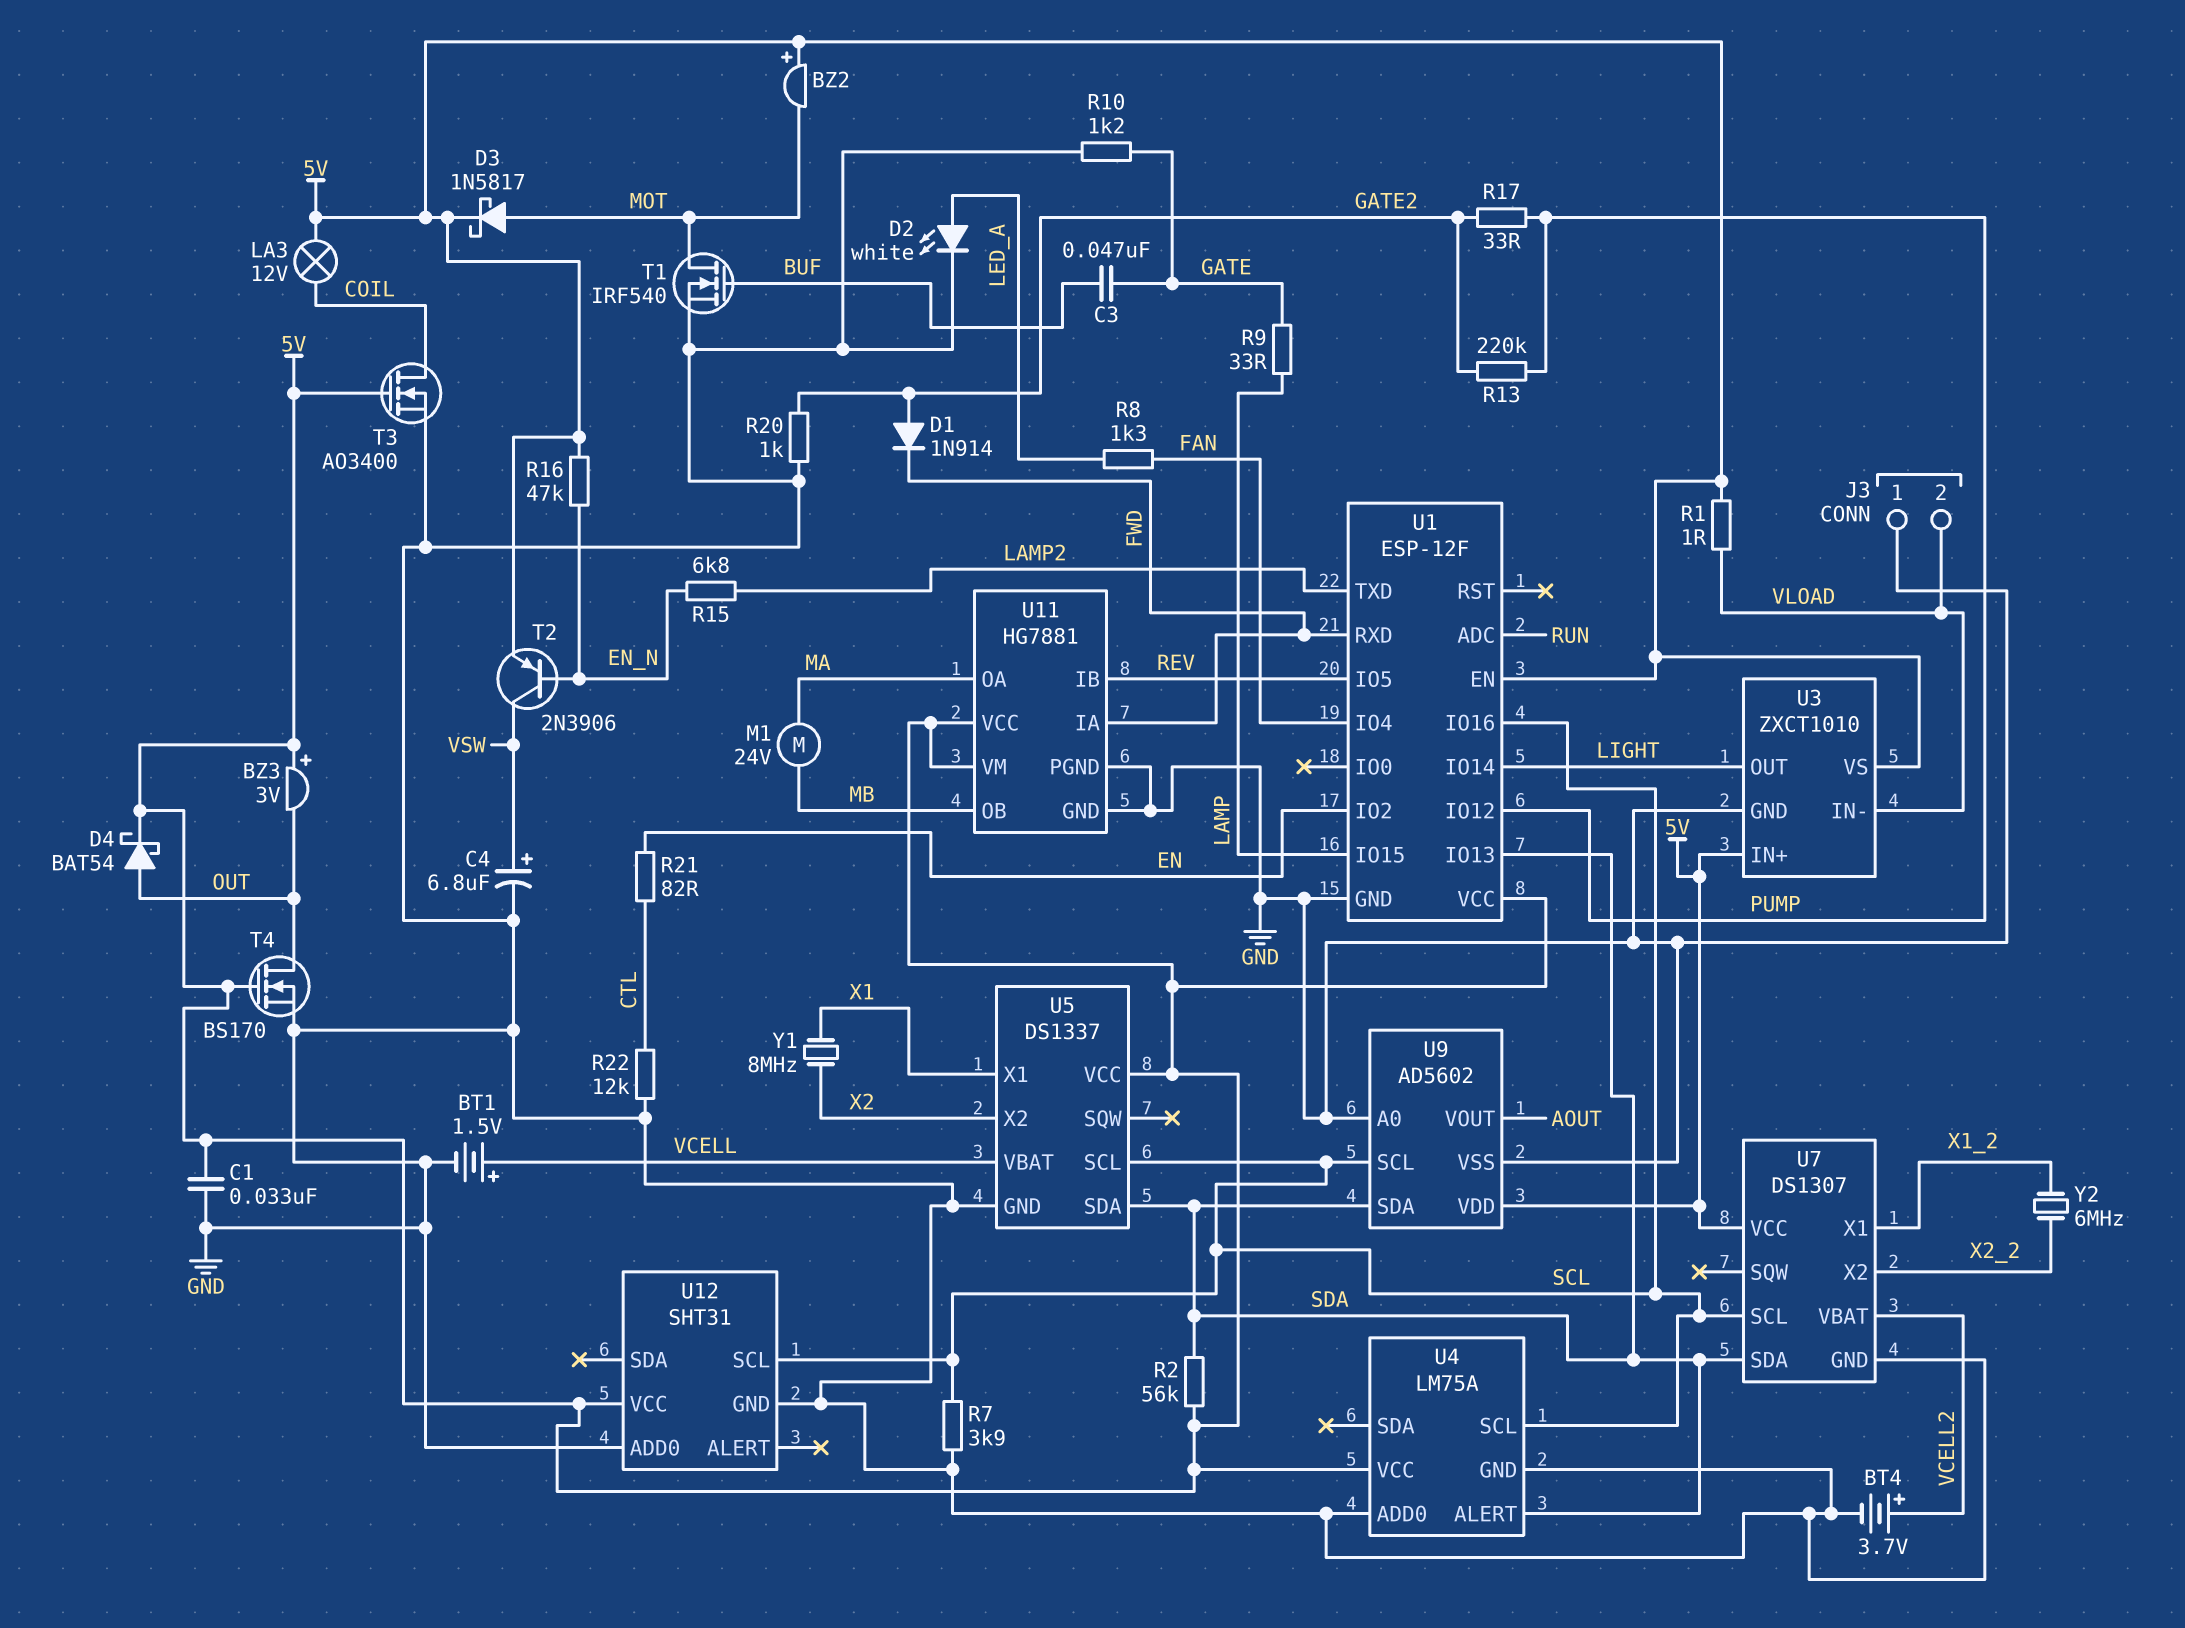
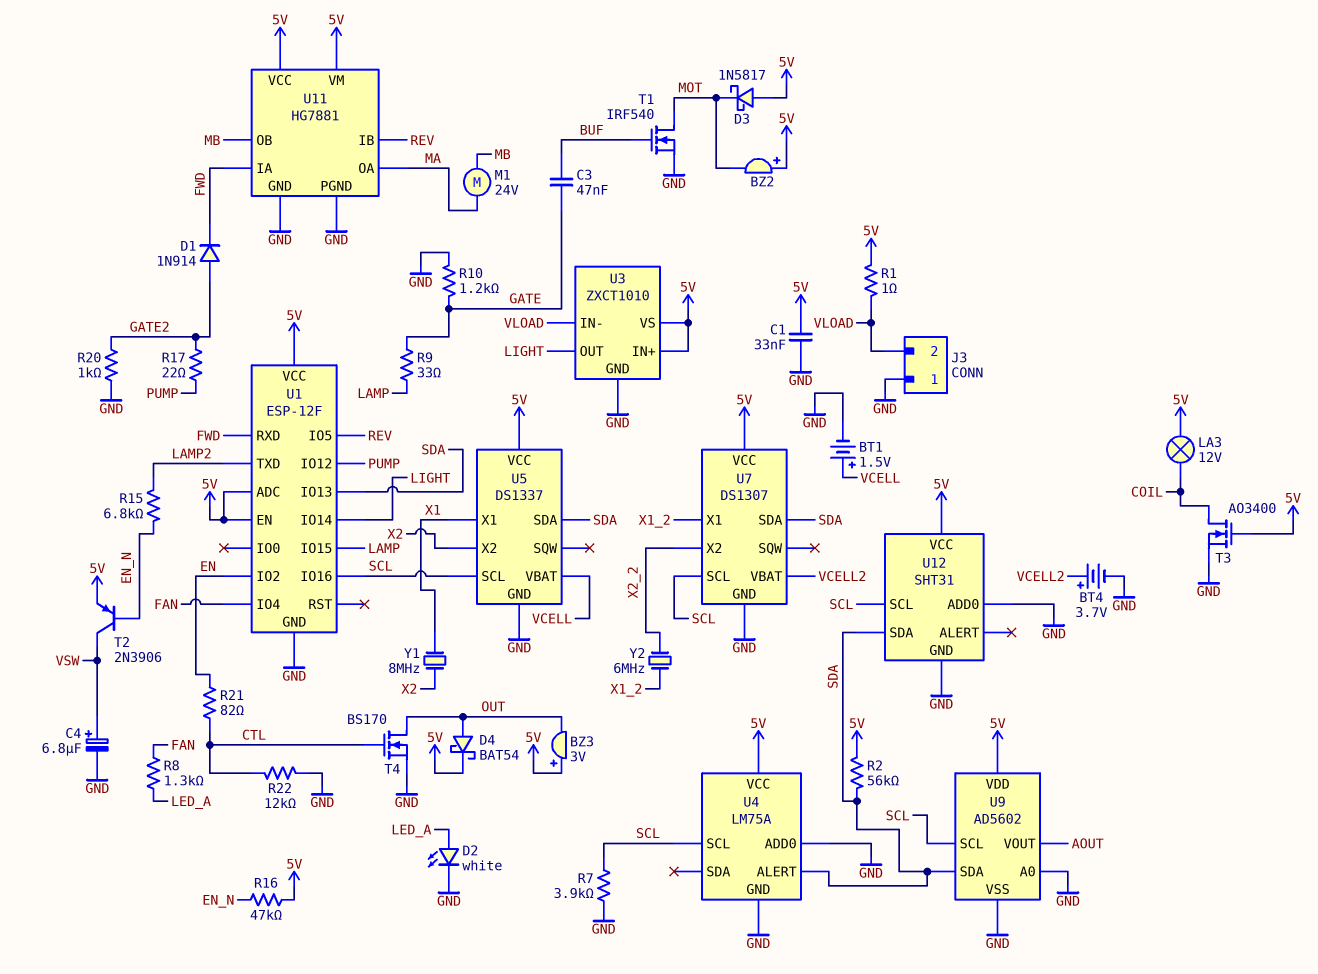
D3: schottky 1N5817 (A MOT, K 5V) -> schottky 1N5817 (A 5V, K MOT)
R13: 220k (GATE2, PUMP) -> none
R17: 33 (GATE2, PUMP) -> 22 (GATE2, PUMP)
T4: NMOS BS170 (G 5V, D OUT, S GND) -> NMOS BS170 (G CTL, D OUT, S GND)
U1 pin ADC: RUN -> 5V
U12 pin SDA: none -> SDA

